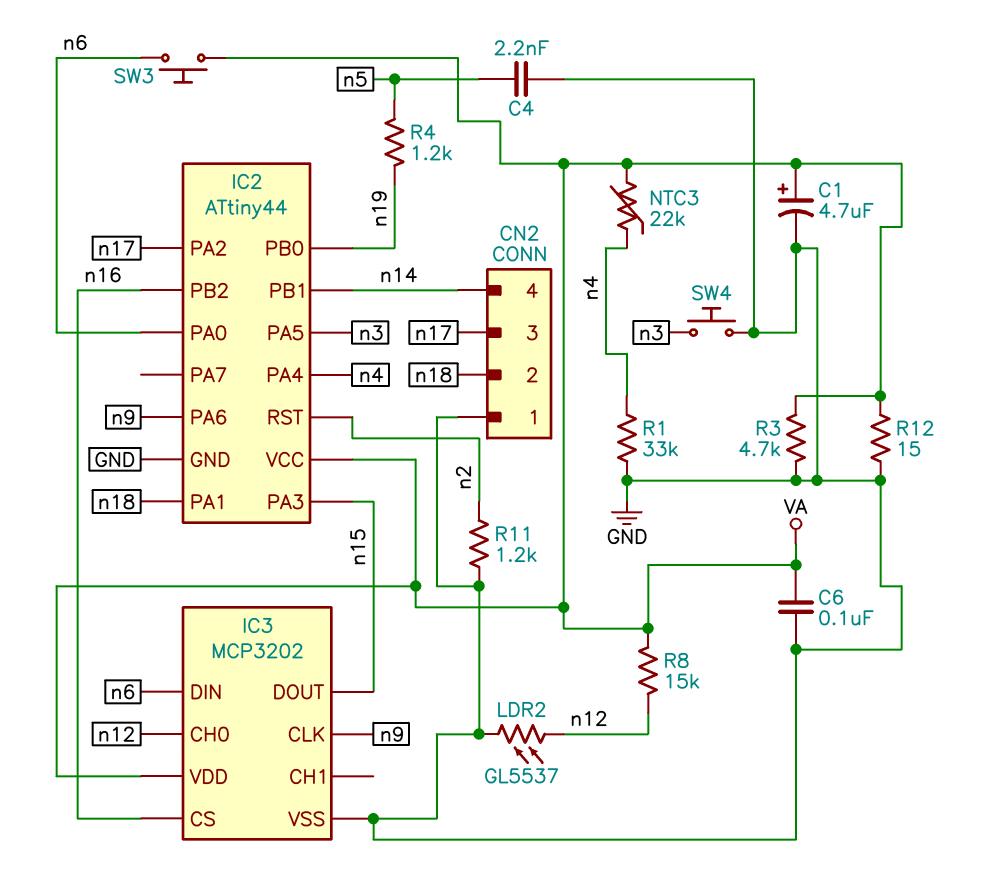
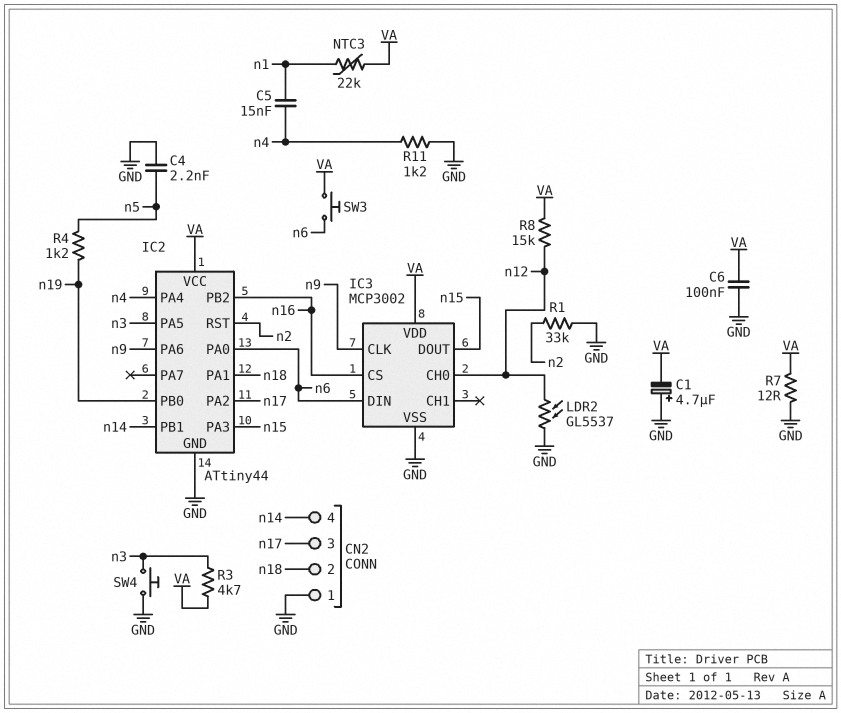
C1: 4.7uF (plus VA, minus GND) -> 4.7uF (plus GND, minus VA)
C5: none -> 15nF (n1, n4)
IC3: MCP3202 -> MCP3002
NTC3: 22k (VA, n4) -> 22k (VA, n1)
R1: 33k (GND, n4) -> 33k (GND, n2)
R3: 4.7k (GND, VA) -> 4.7k (VA, n3)
R7: none -> 12 (GND, VA)
R11: 1.2k (GND, n2) -> 1.2k (GND, n4)
R12: 15 (GND, VA) -> none

